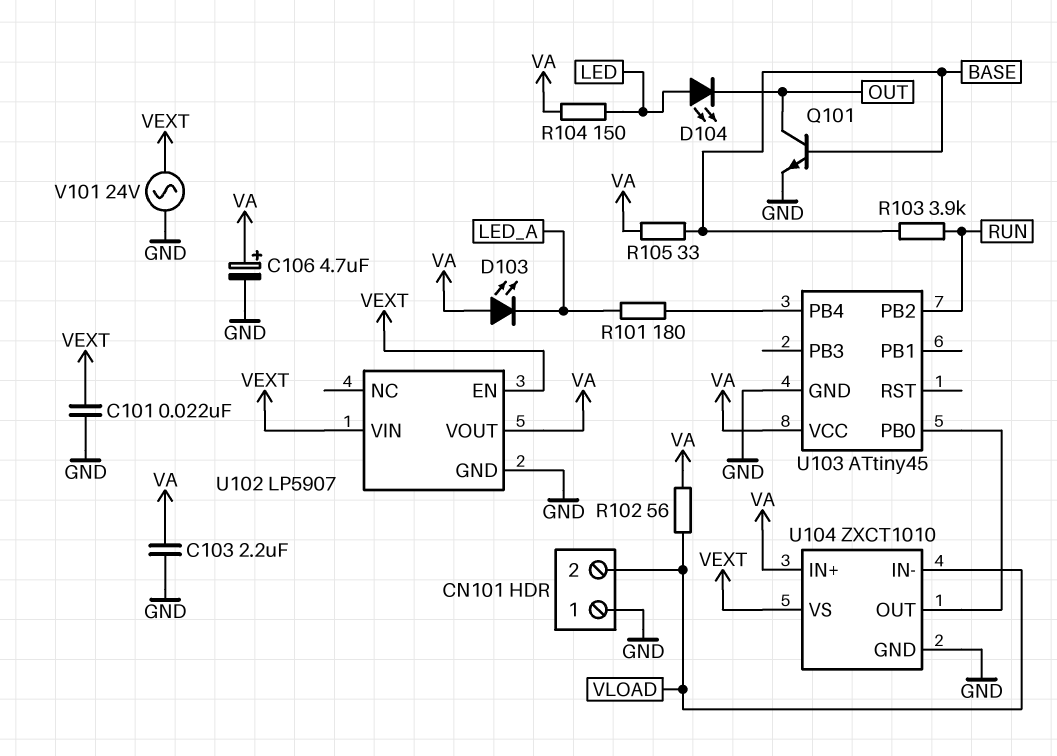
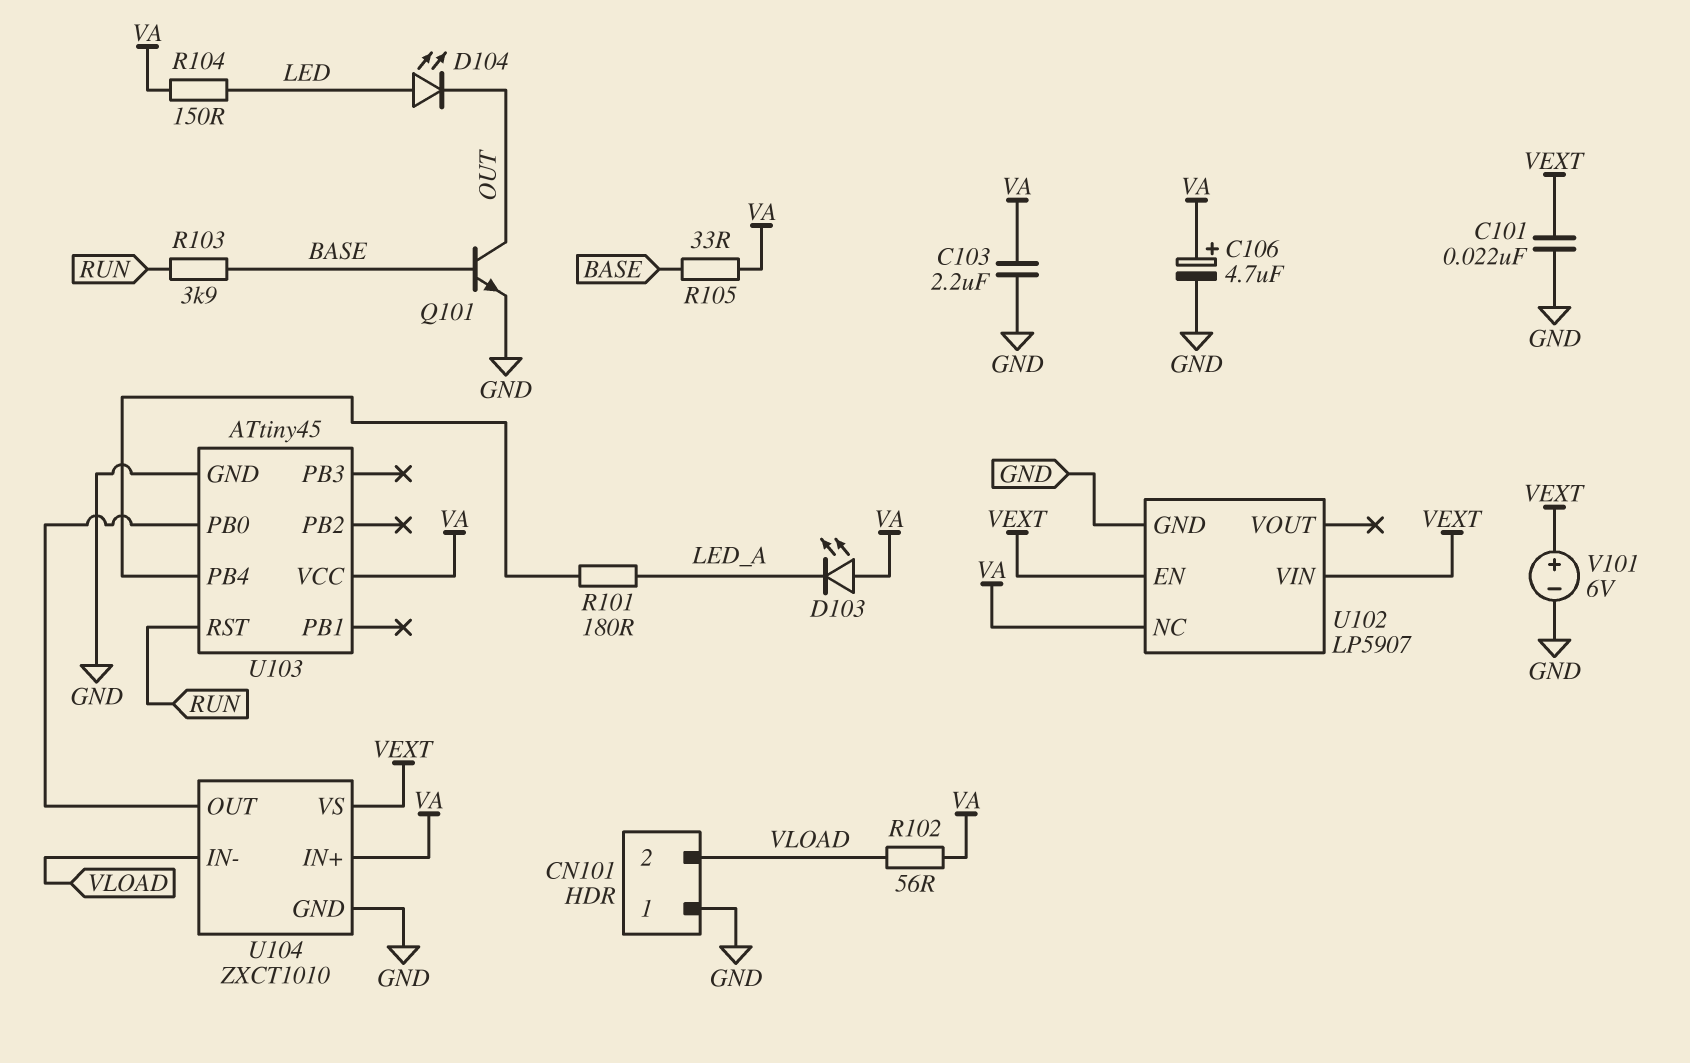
U102 pin NC: none -> VA
U102 pin VOUT: VA -> none
U103 pin PB2: RUN -> none
U103 pin RST: none -> RUN
V101: AC 24V (GND, VEXT) -> 6V (plus VEXT, minus GND)

